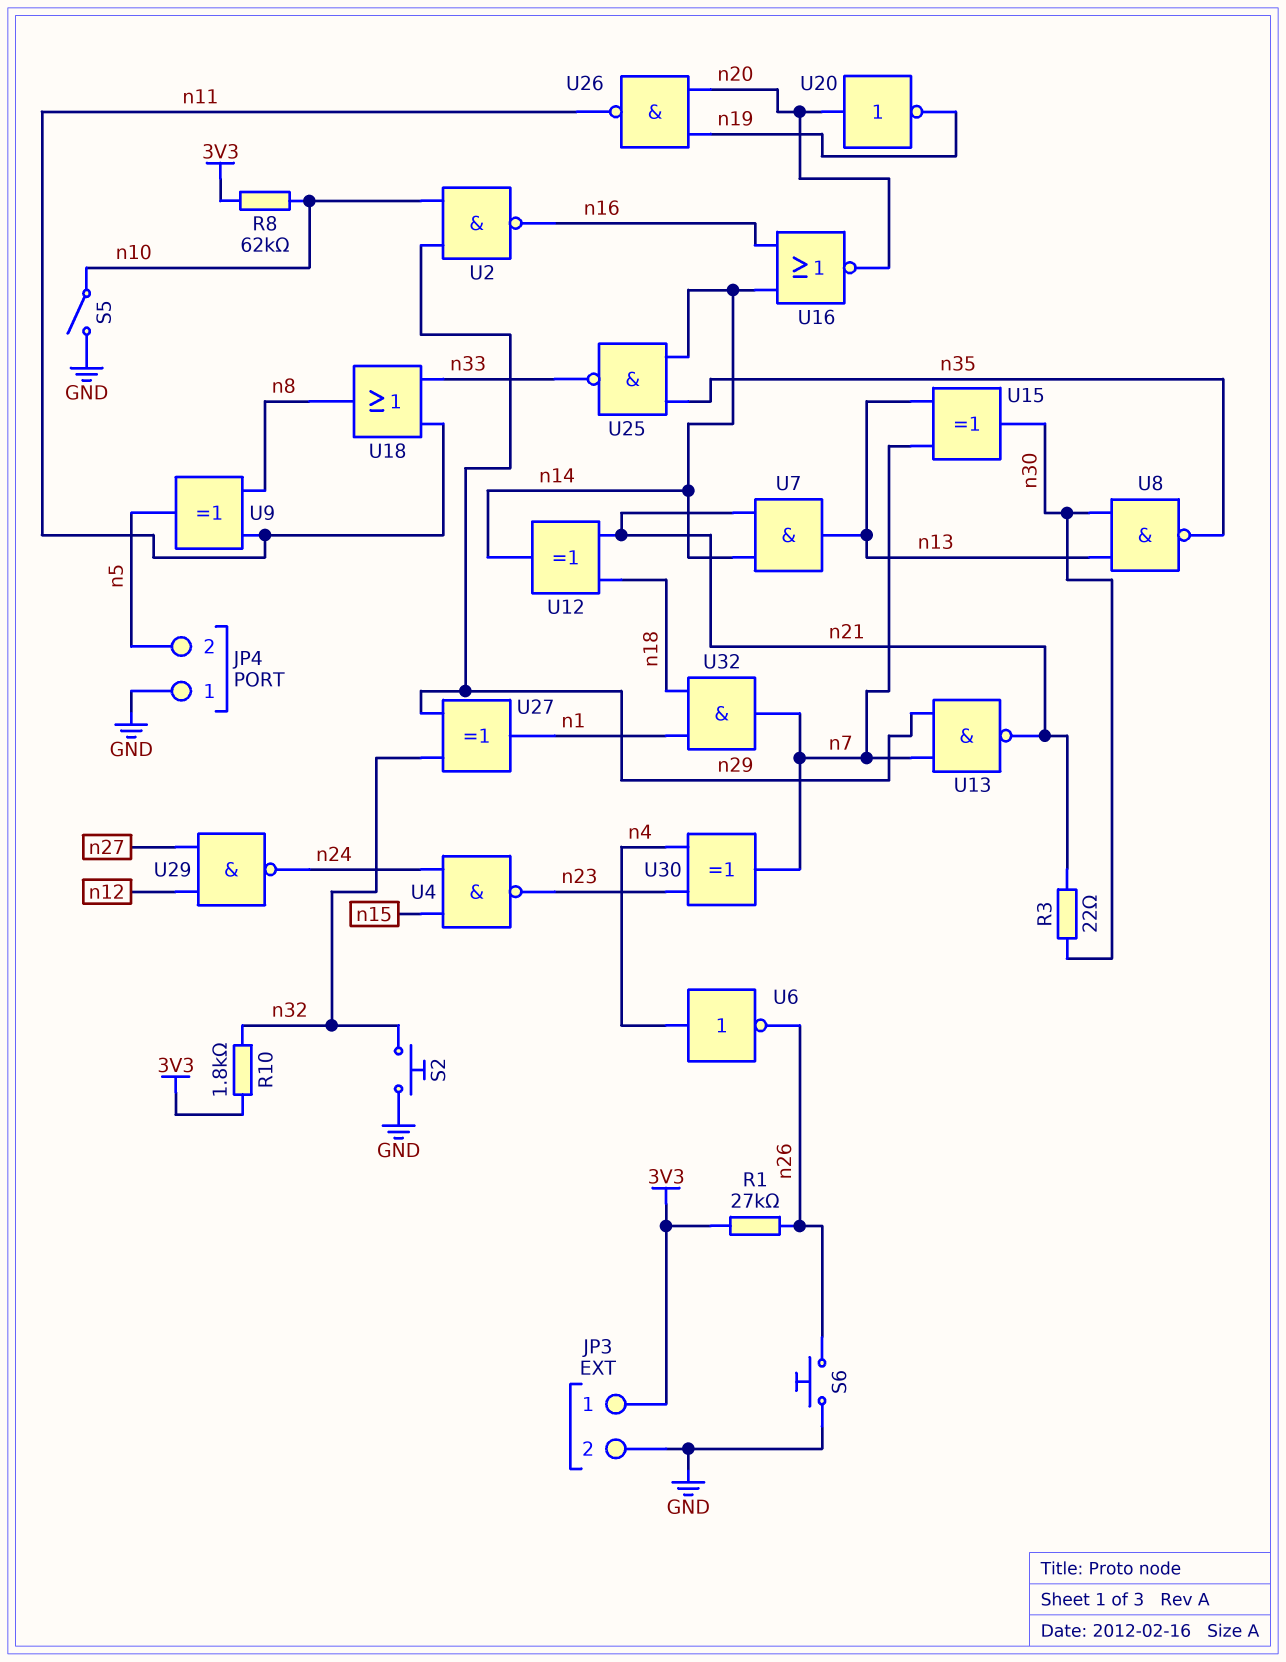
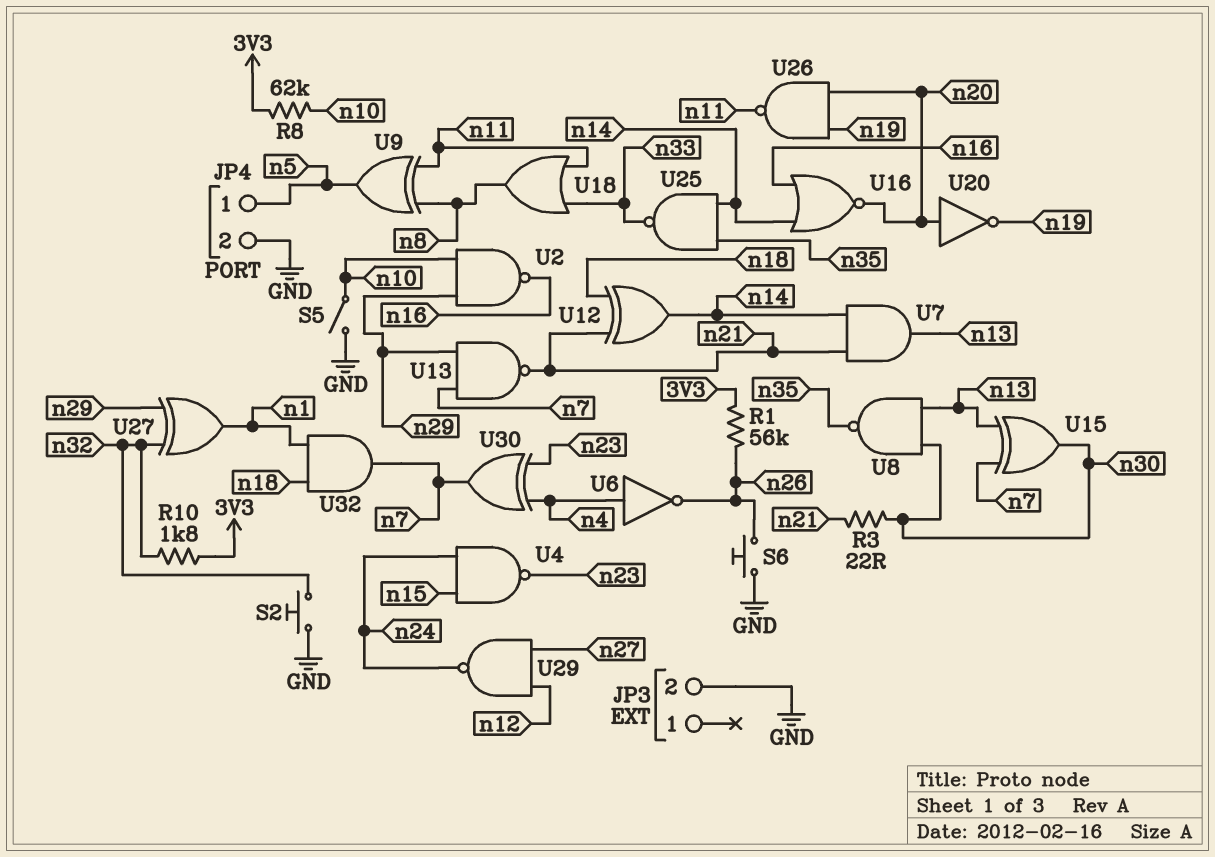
JP3 pin 1: 3V3 -> none
JP4 pin 1: GND -> n5
JP4 pin 2: n5 -> GND
R1: 27k (3V3, n26) -> 56k (3V3, n26)

